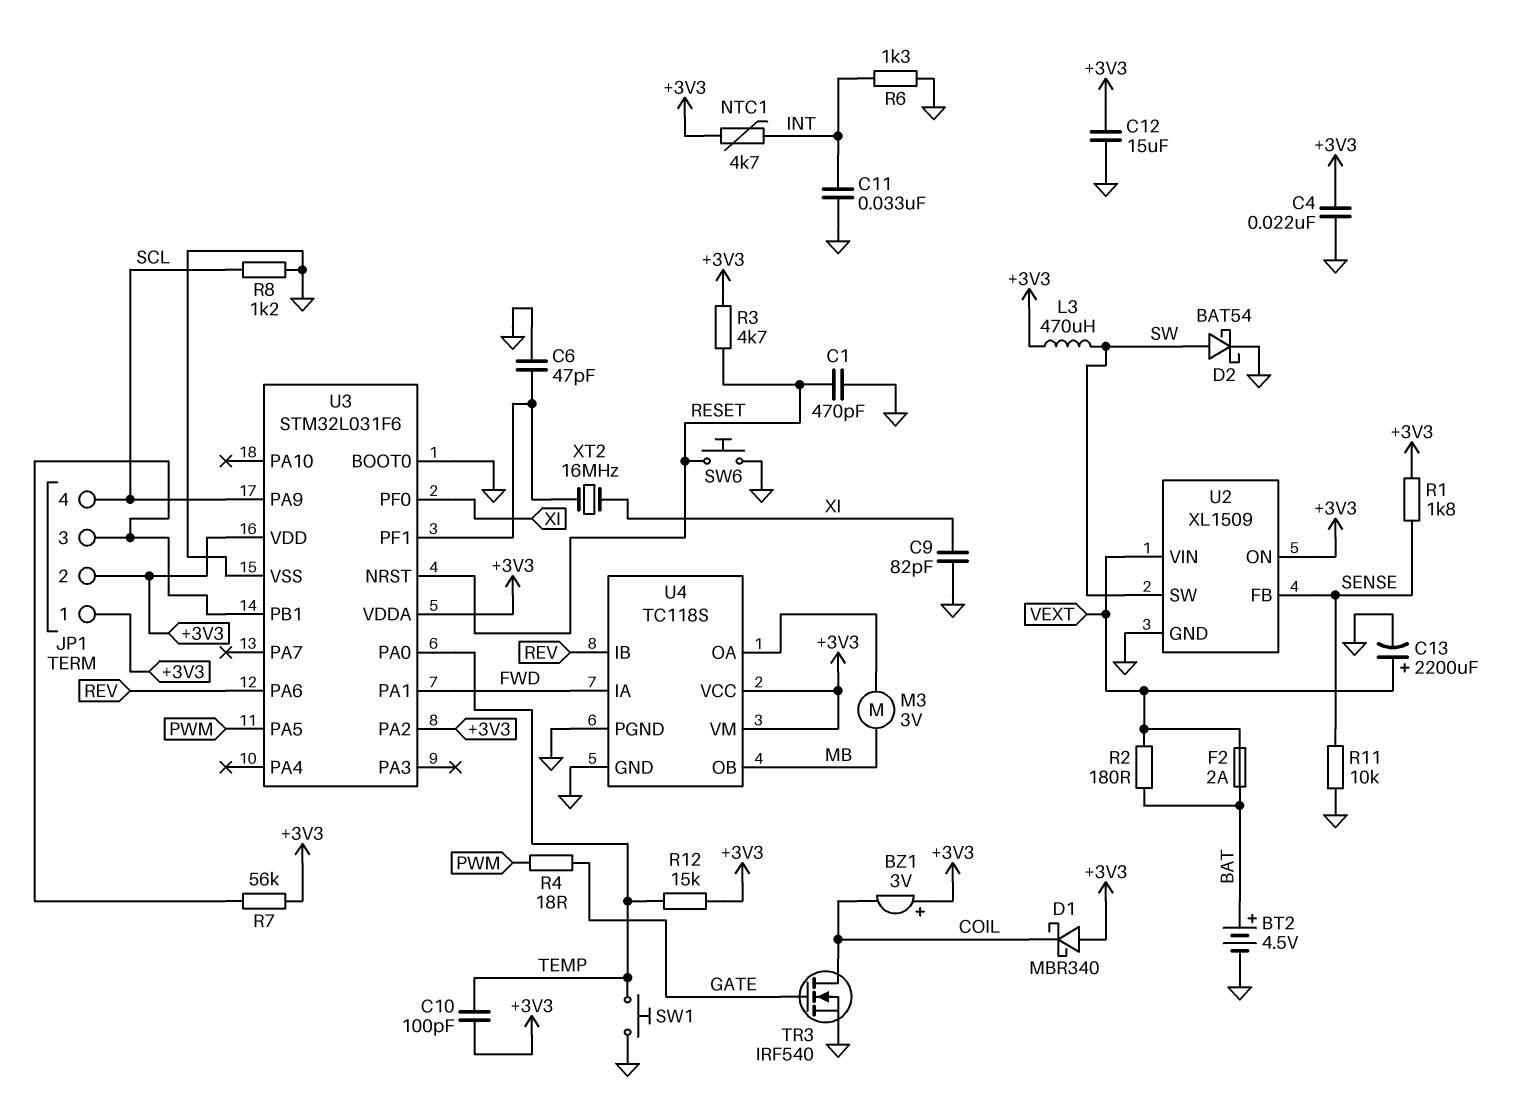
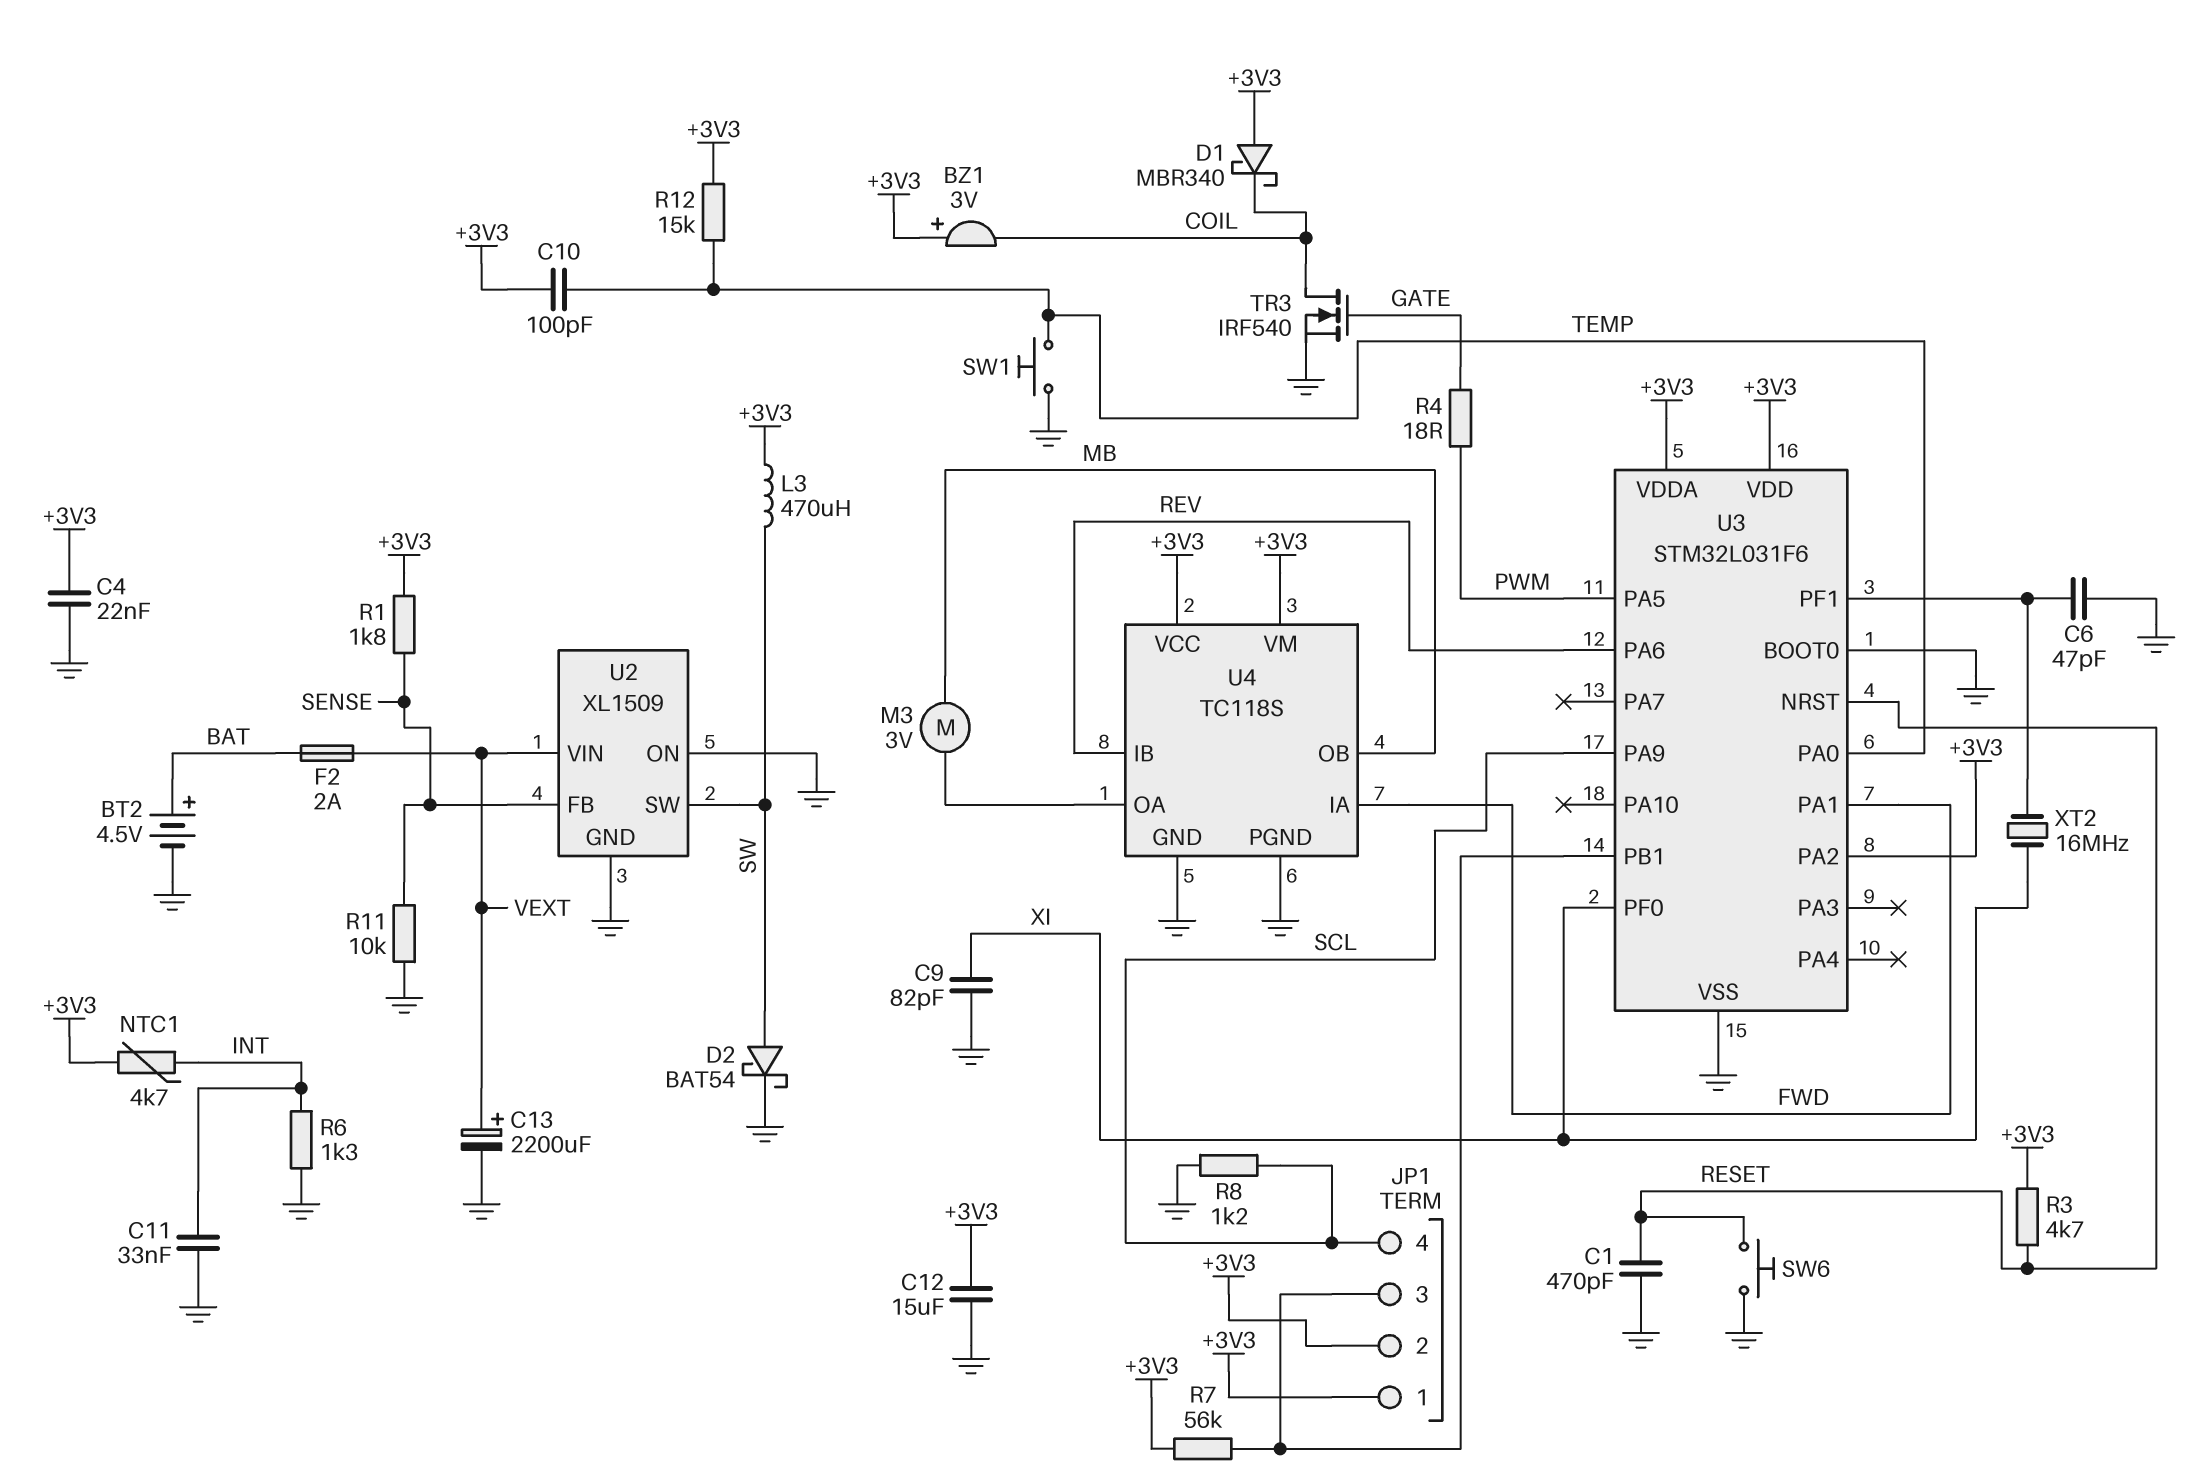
R2: 180 (BAT, VEXT) -> none
U2 pin ON: +3V3 -> GND

